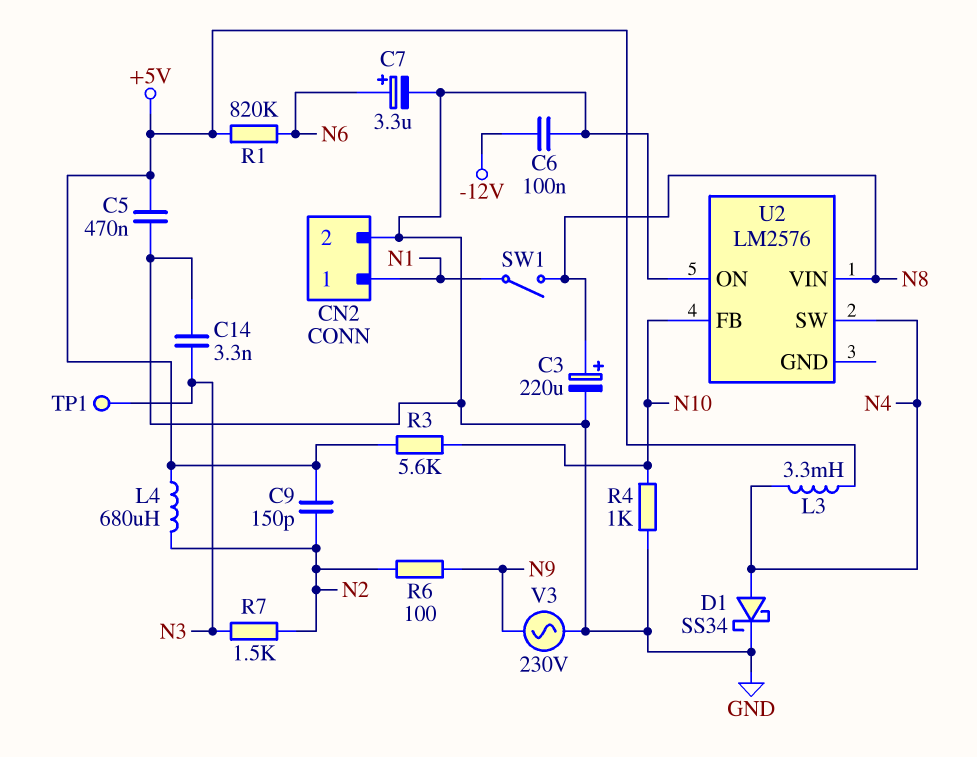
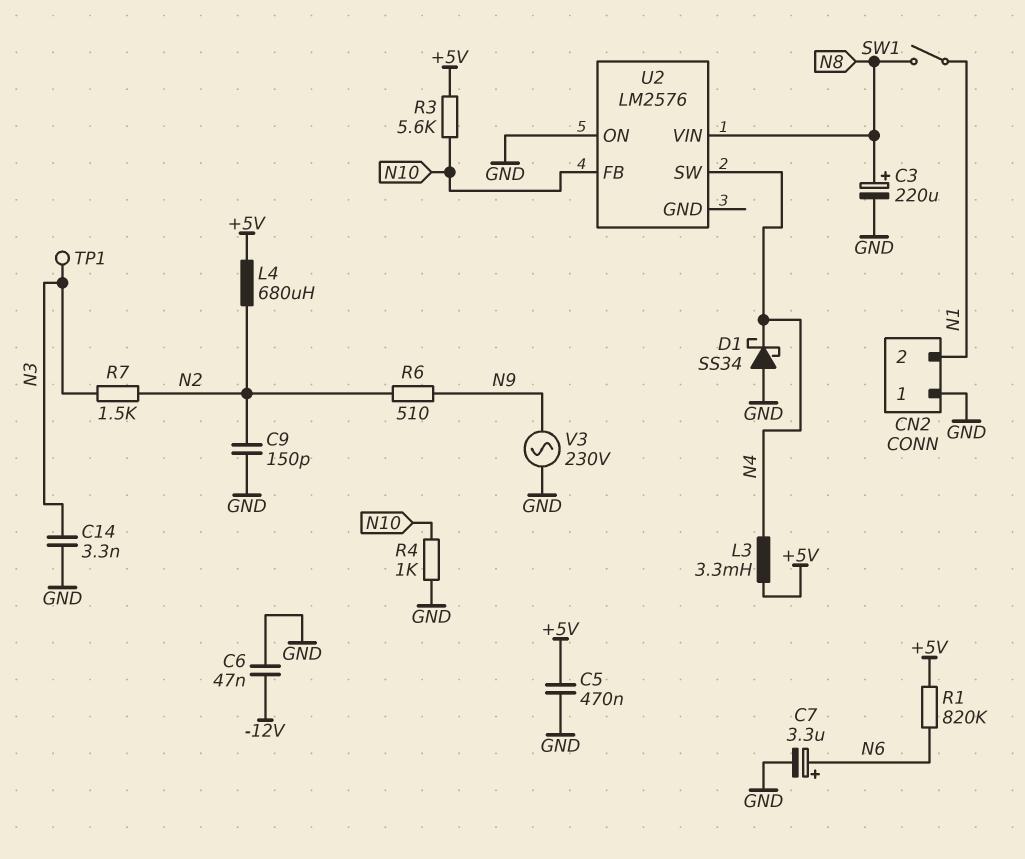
C6: 100nF (-12V, GND) -> 47nF (-12V, GND)
C9: 150pF (+5V, N2) -> 150pF (GND, N2)
CN2 pin 1: N1 -> GND
CN2 pin 2: GND -> N1
D1: schottky SS34 (A N4, K GND) -> schottky SS34 (A GND, K N4)
R6: 100 (N2, N9) -> 510 (N2, N9)

